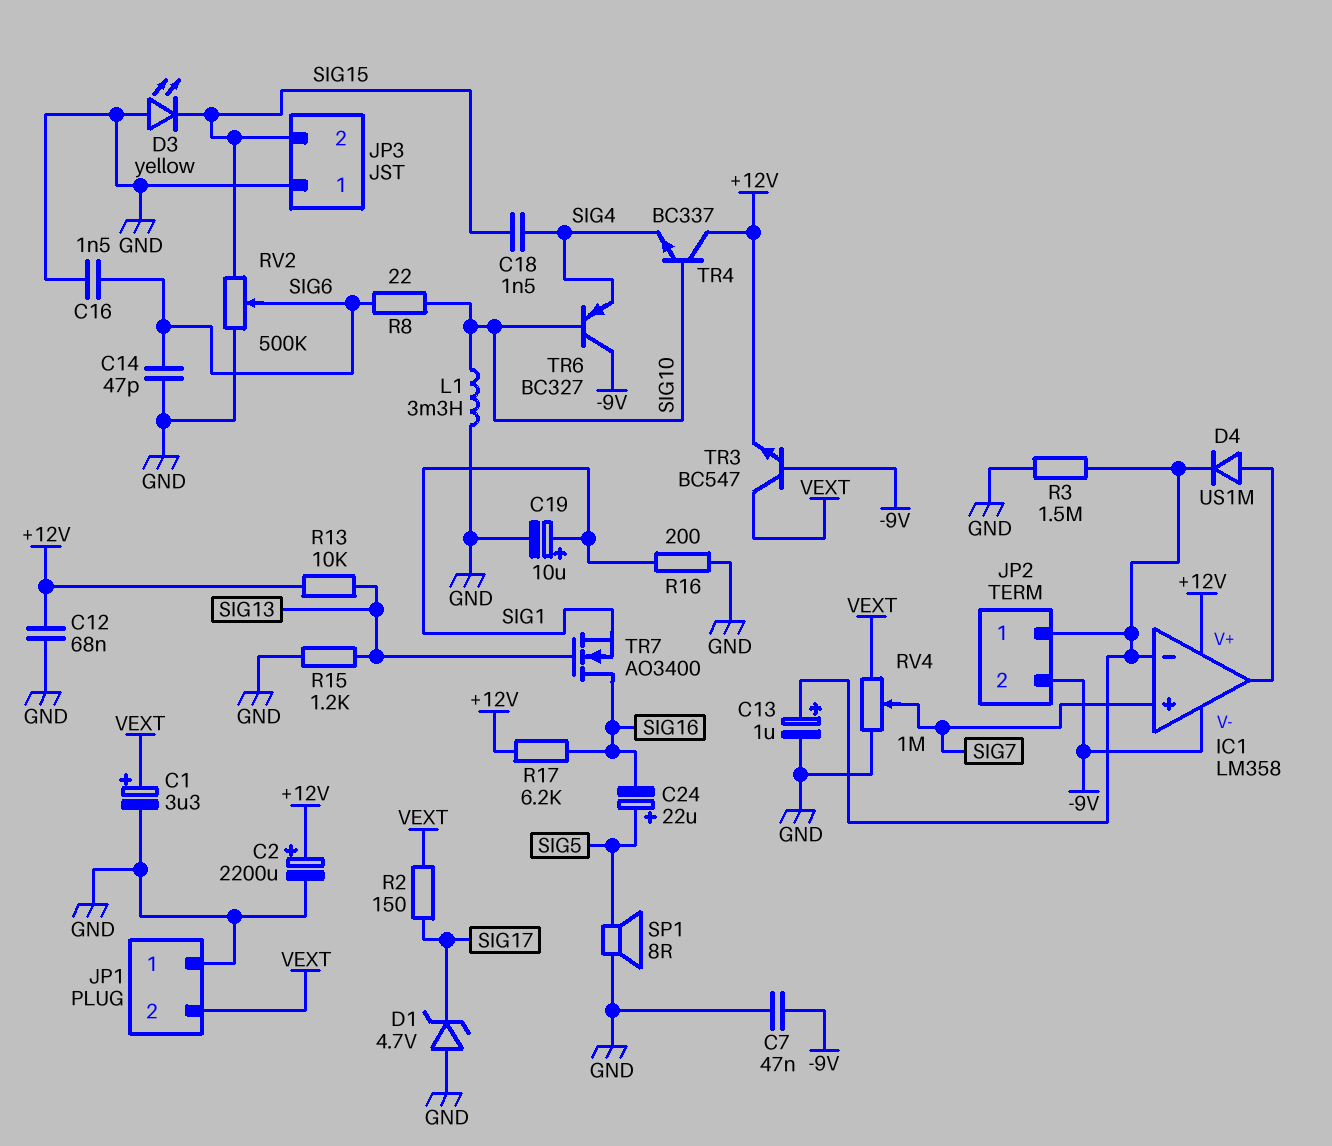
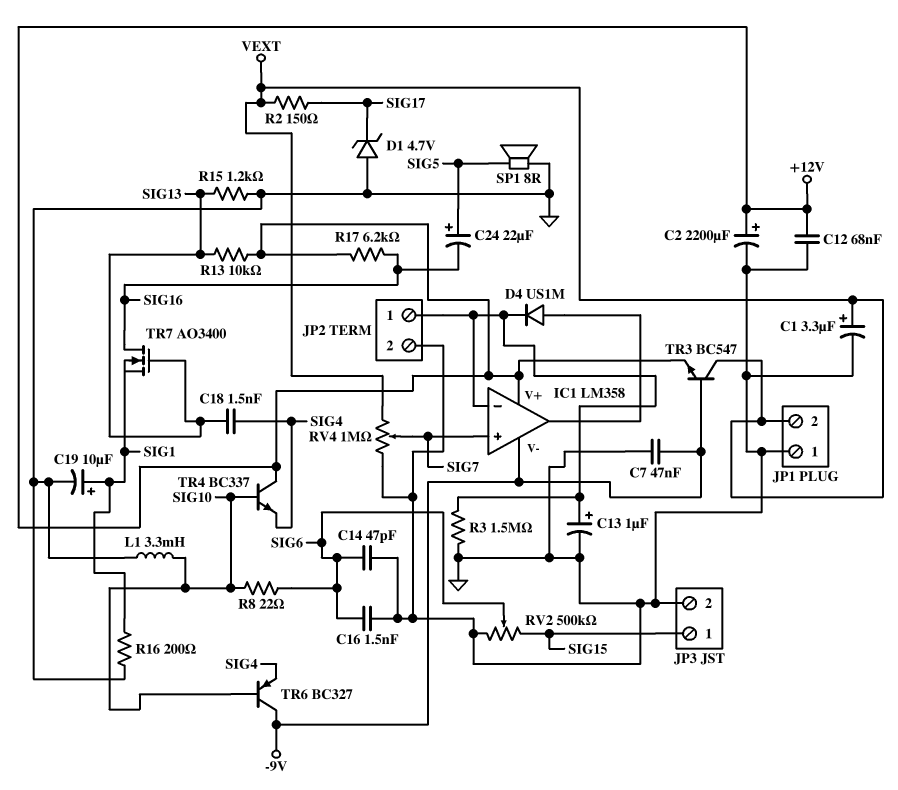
C18: 1.5nF (SIG4, SIG15) -> 1.5nF (SIG4, SIG13)
D3: LED yellow (A GND, K SIG15) -> none
JP2 pin 2: -9V -> GND
JP3 pin 1: GND -> SIG15
JP3 pin 2: SIG15 -> GND

